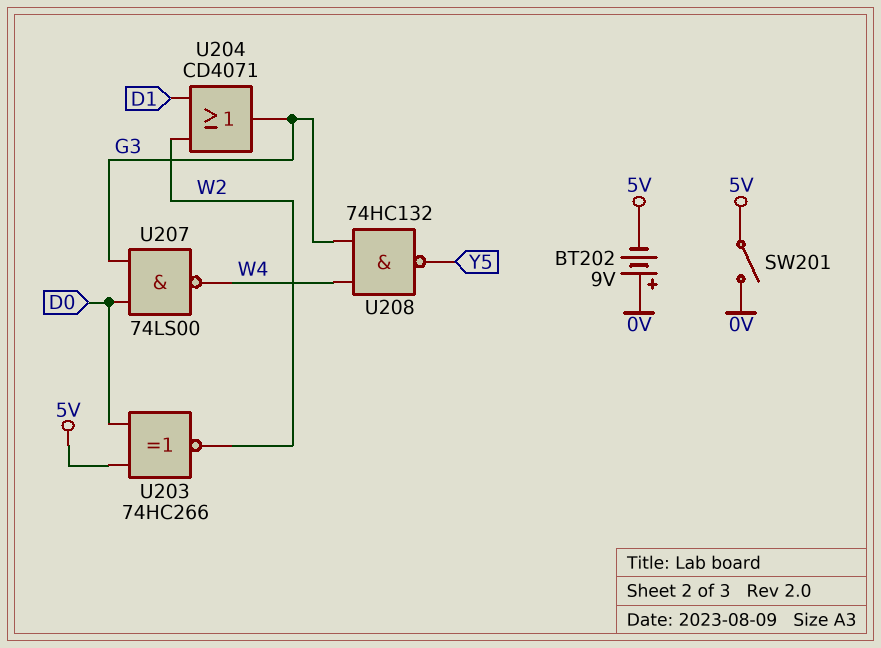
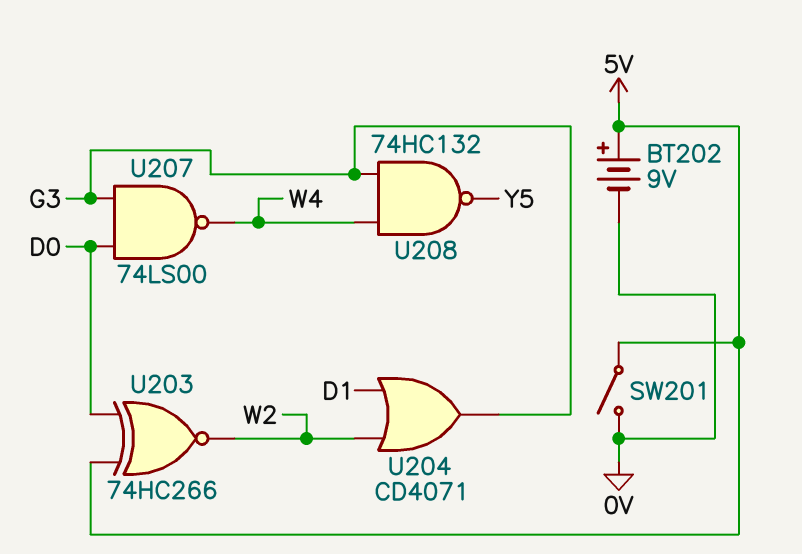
BT202: 9V (plus 0V, minus 5V) -> 9V (plus 5V, minus 0V)

